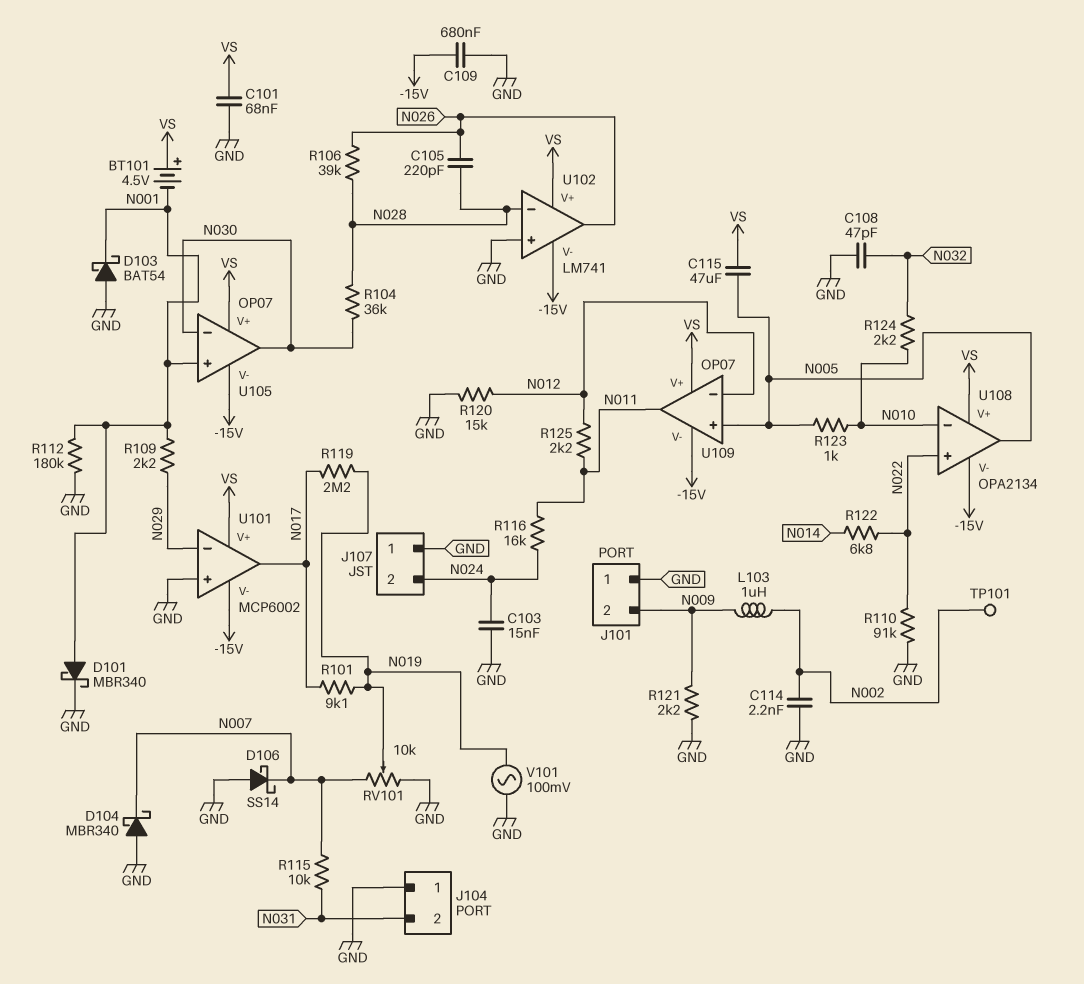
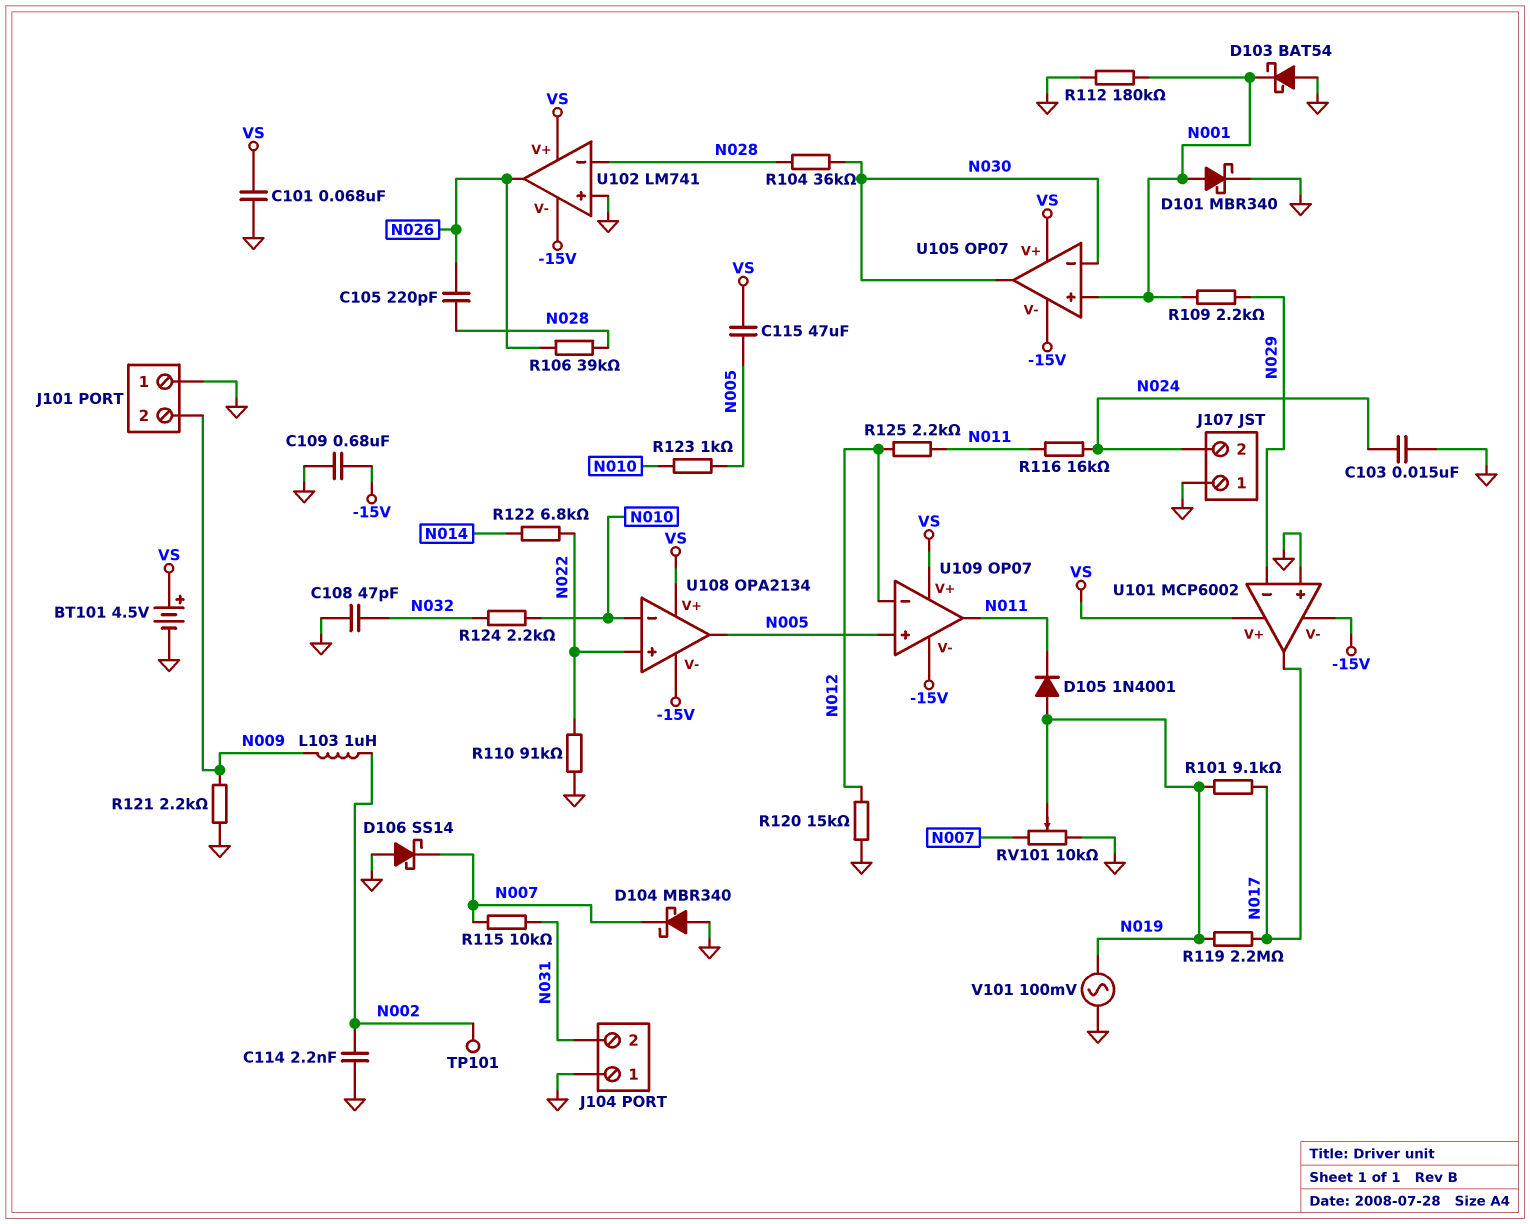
BT101: 4.5V (plus VS, minus N001) -> 4.5V (plus VS, minus GND)
D105: none -> diode 1N4001 (A N019, K N011)

